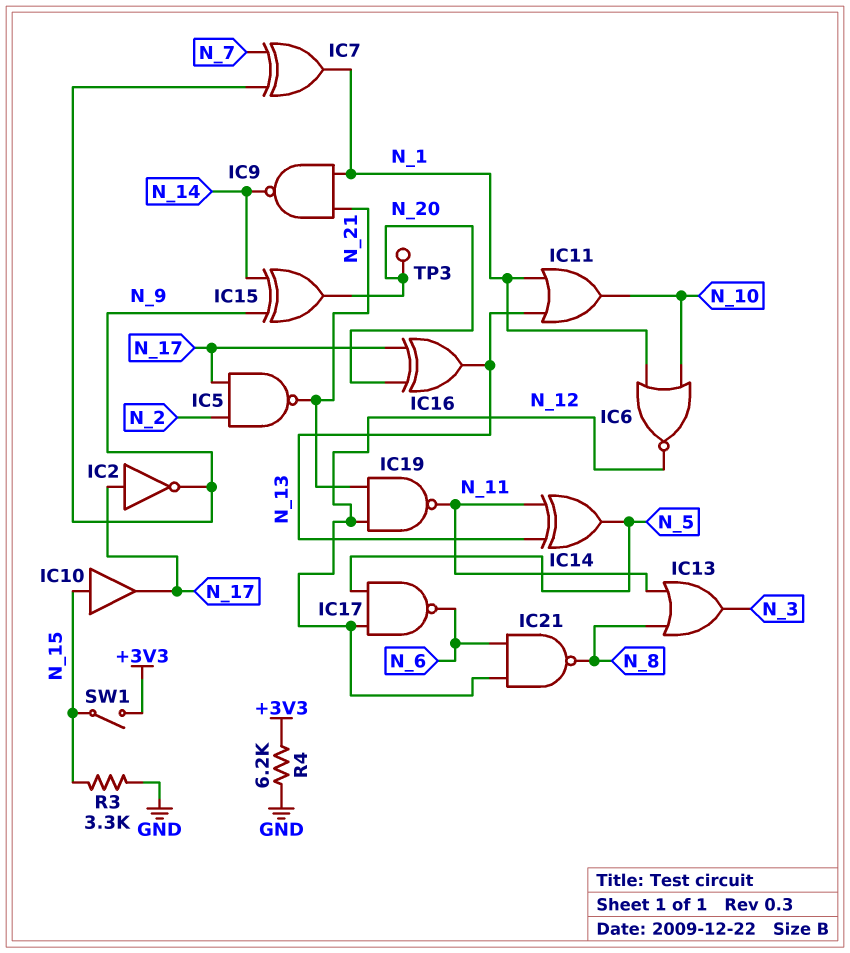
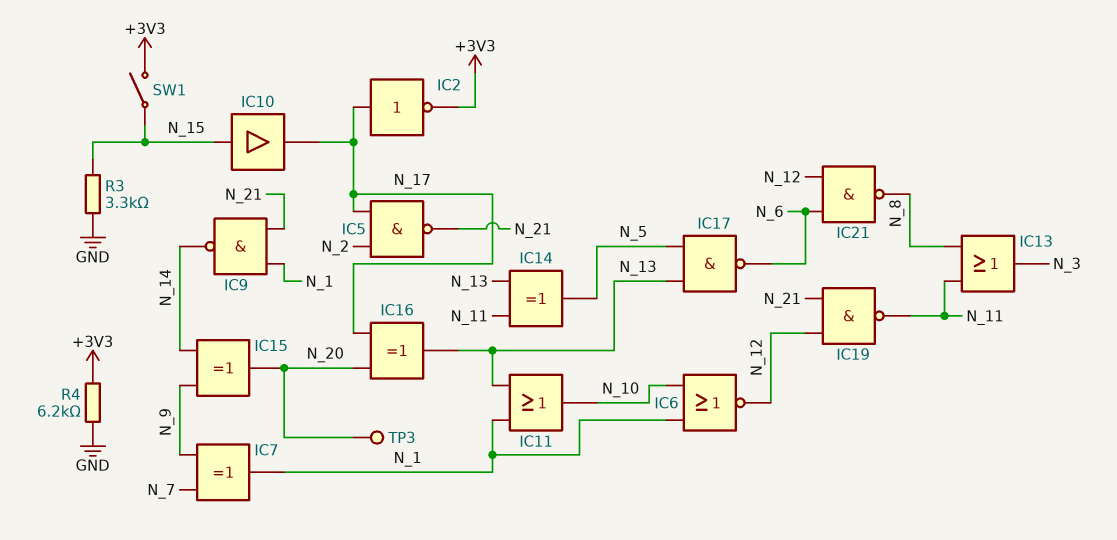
IC2: NOT (in N_17, out N_9) -> NOT (in N_17, out +3V3)
IC17: NAND (in N_5, in N_12, out N_6) -> NAND (in N_5, in N_13, out N_6)

